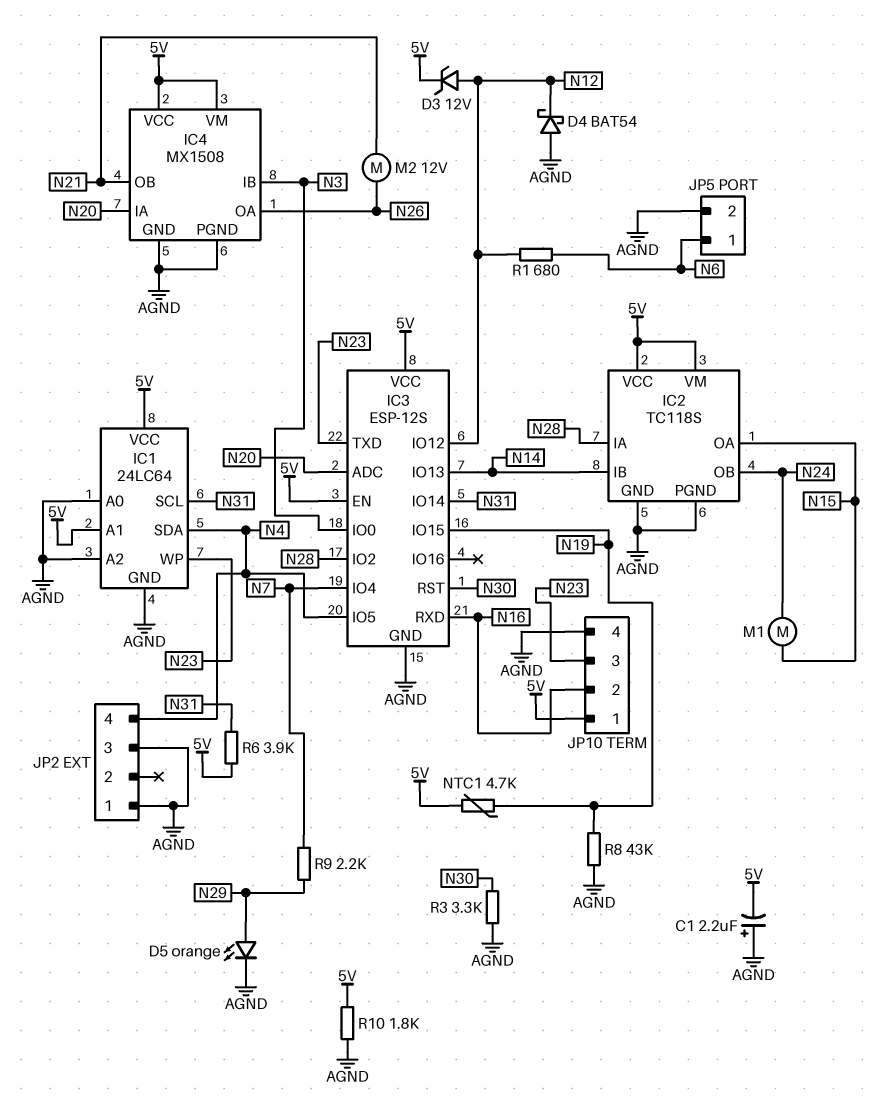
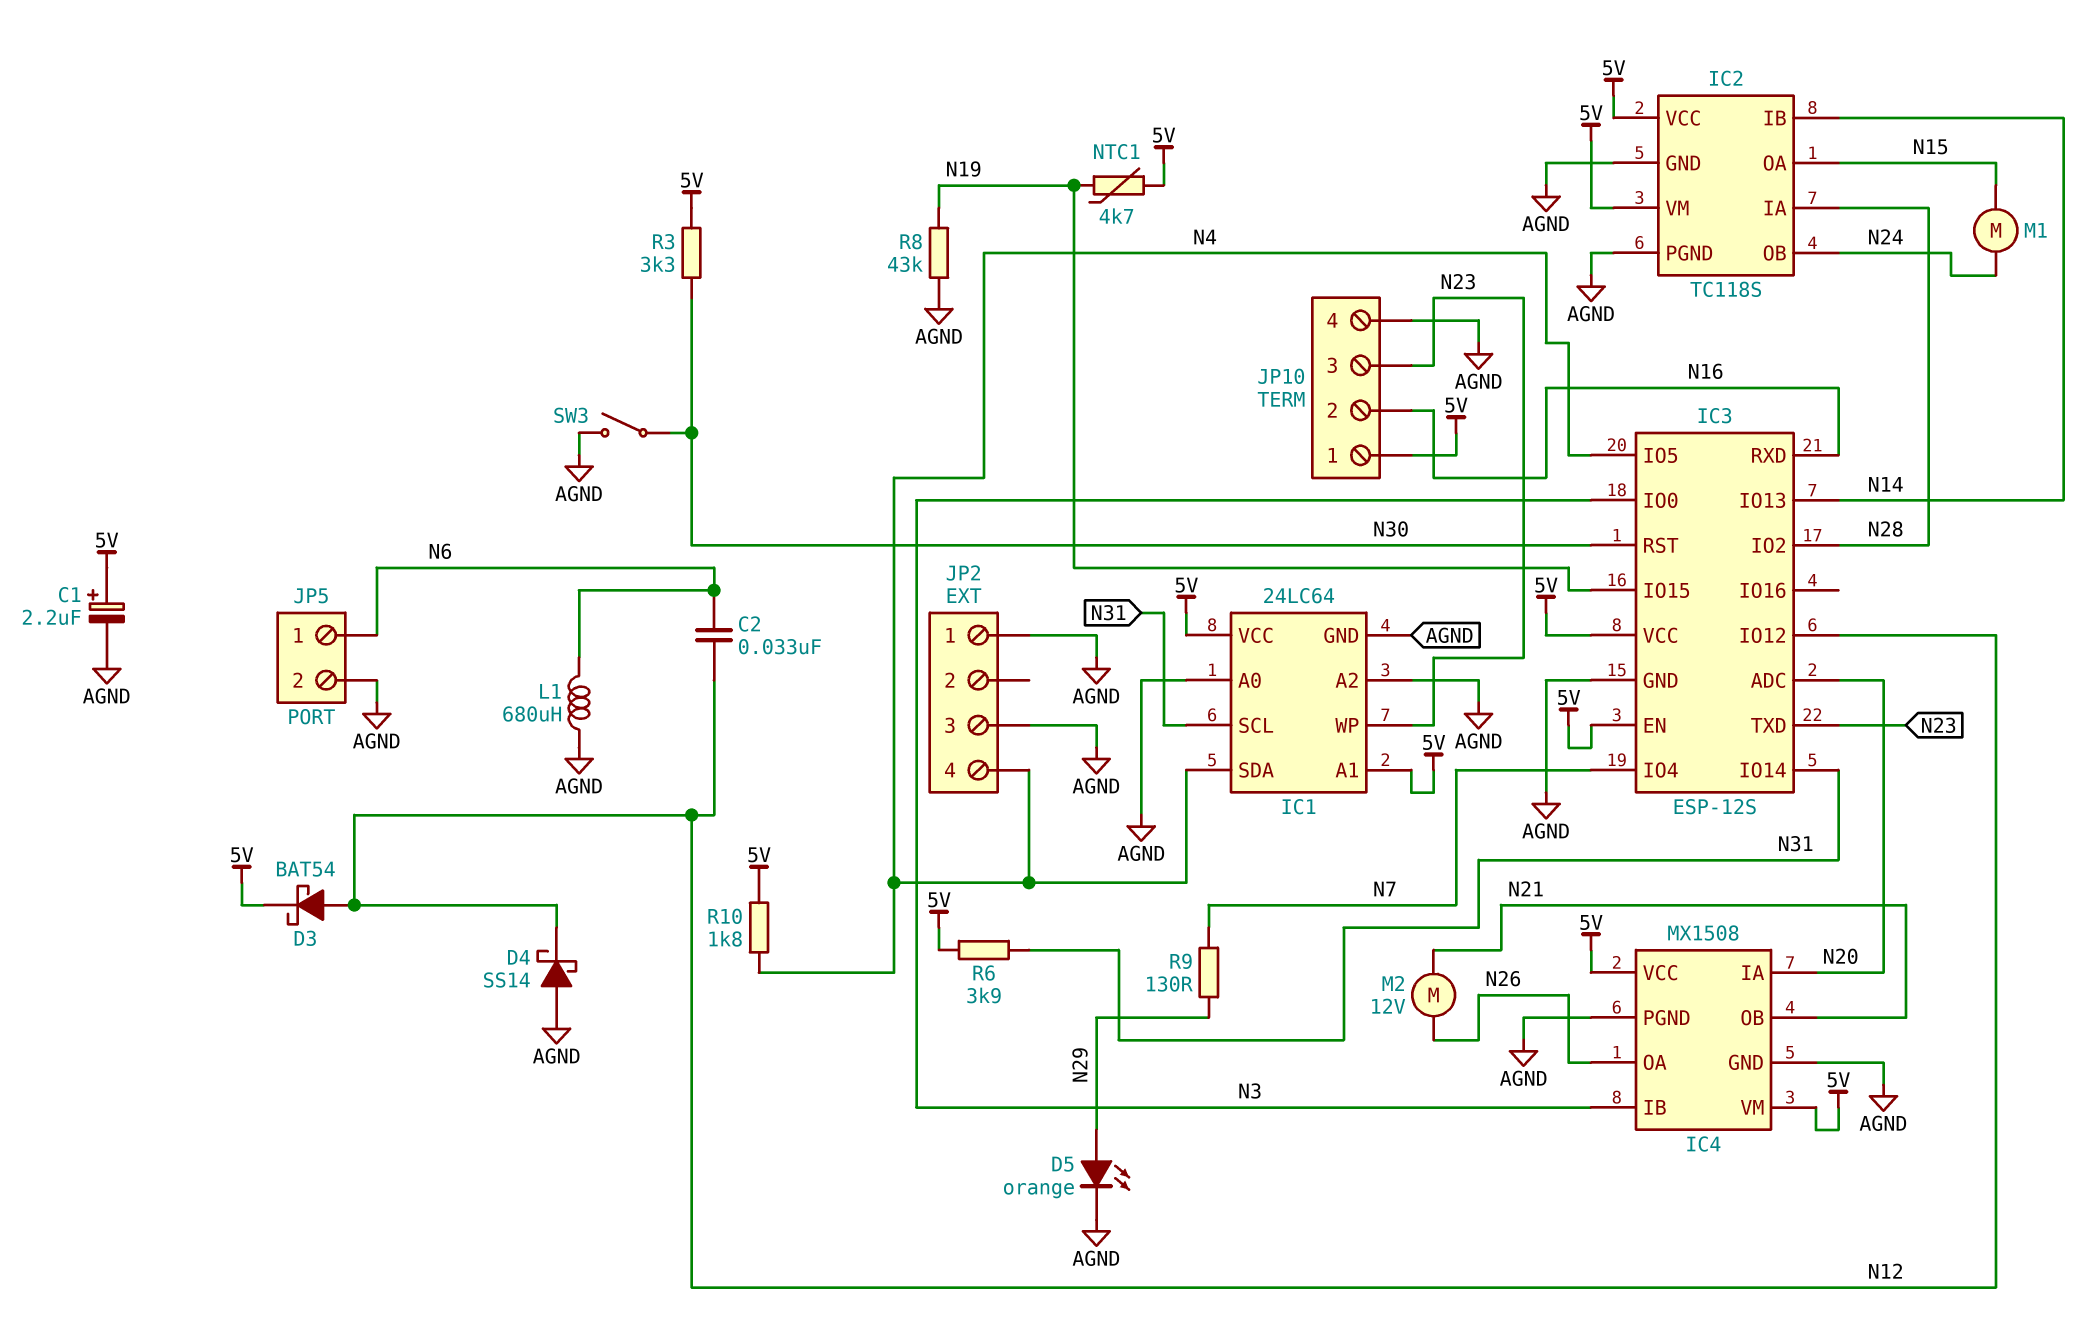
C1: 2.2uF (plus AGND, minus 5V) -> 2.2uF (plus 5V, minus AGND)
C2: none -> 33nF (N6, N12)
D3: zener 12V (A N12, K 5V) -> schottky BAT54 (A N12, K 5V)
D4: schottky BAT54 (A AGND, K N12) -> schottky SS14 (A AGND, K N12)
L1: none -> 680uH (AGND, N6)
R1: 680 (N6, N12) -> none
R3: 3.3k (AGND, N30) -> 3.3k (5V, N30)
R9: 2.2k (N7, N29) -> 130 (N7, N29)
R10: 1.8k (5V, AGND) -> 1.8k (5V, N4)
SW3: none -> switch (AGND, N30)

